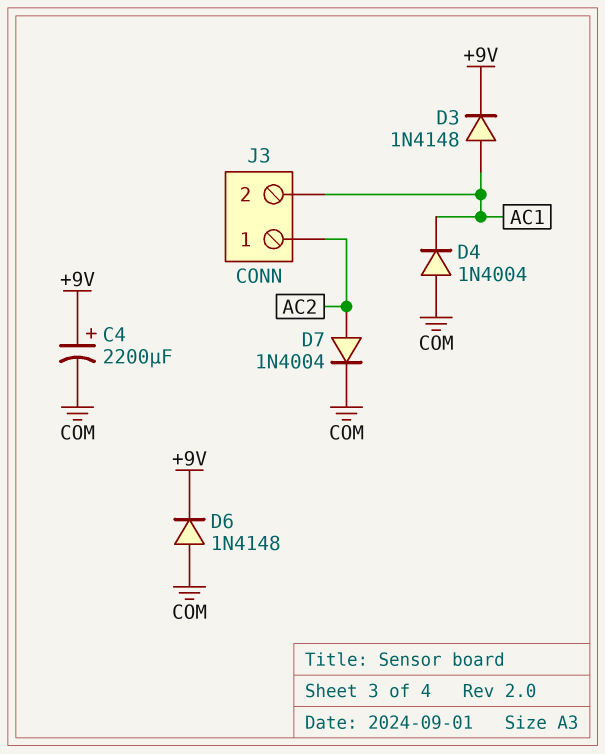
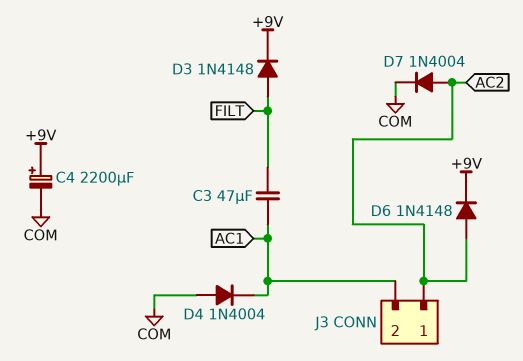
C3: none -> 47uF (AC1, FILT)
D3: diode 1N4148 (A AC1, K +9V) -> diode 1N4148 (A FILT, K +9V)
D6: diode 1N4148 (A COM, K +9V) -> diode 1N4148 (A AC2, K +9V)

